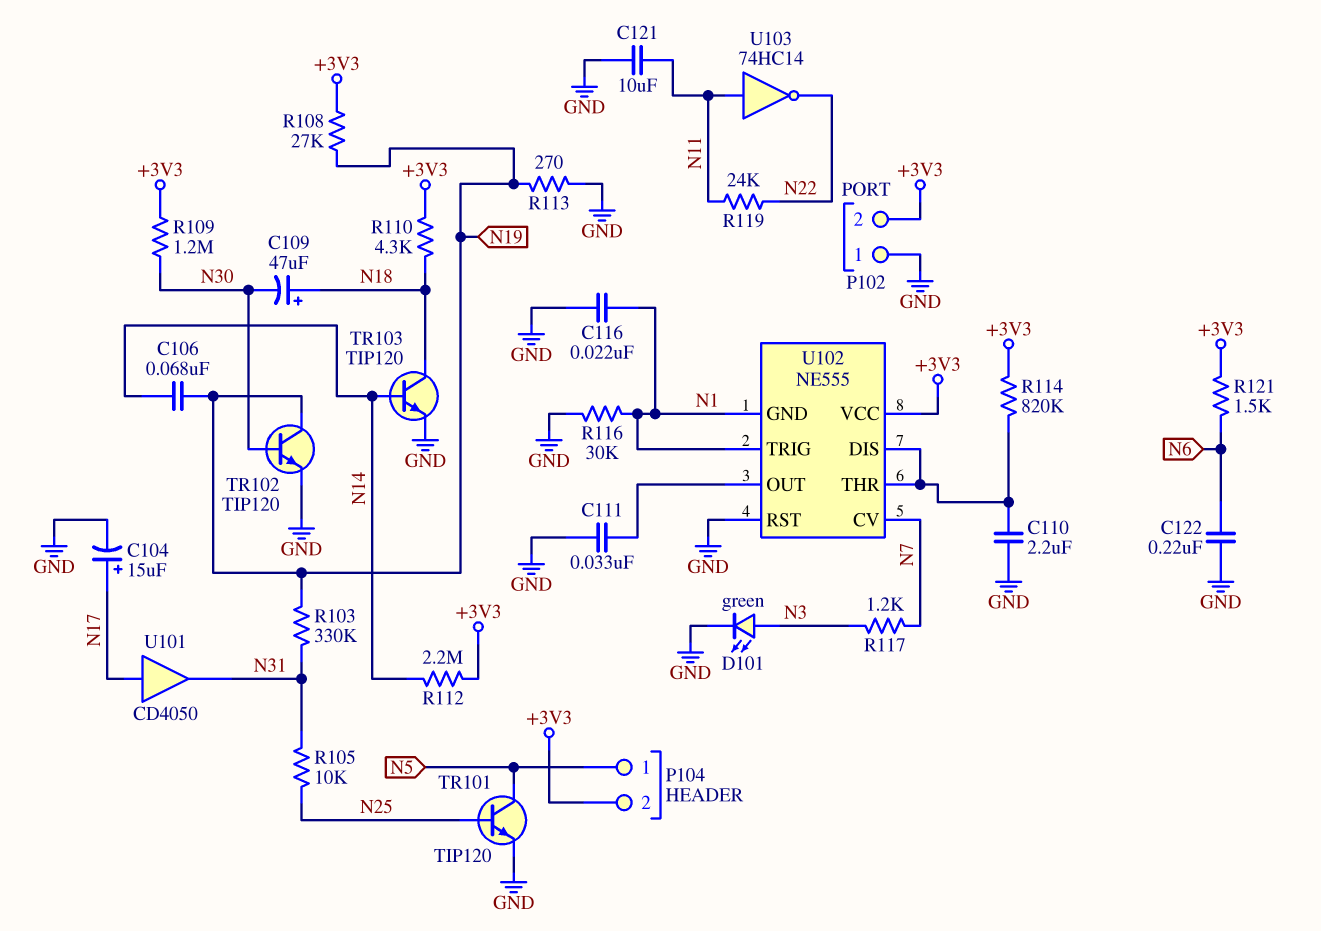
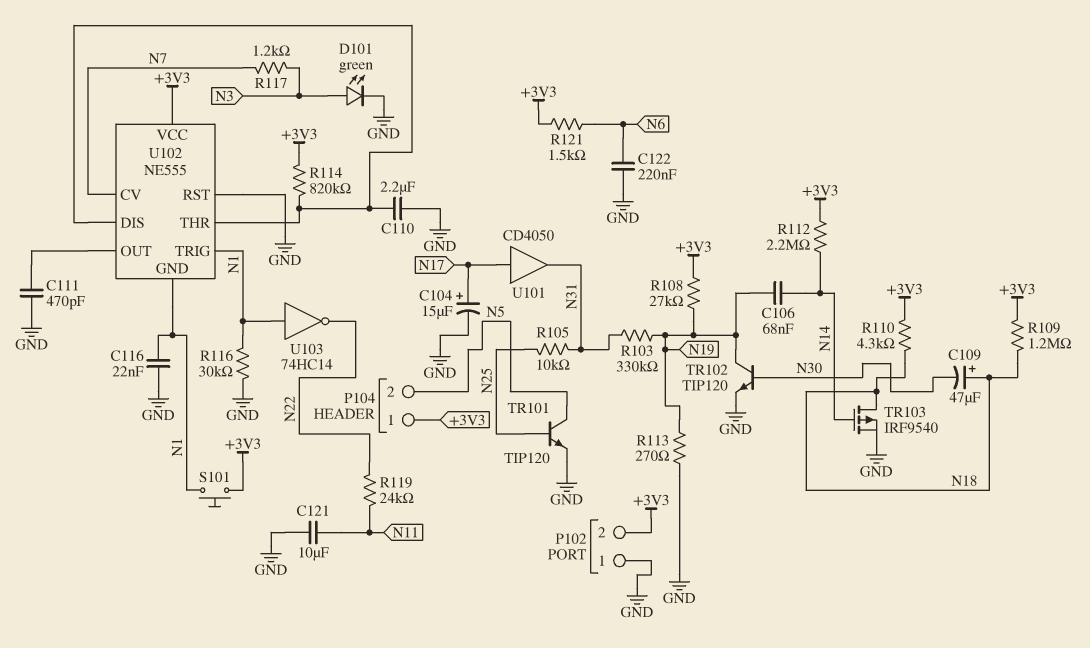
C111: 33nF (GND, U102/OUT) -> 470pF (GND, U102/OUT)
P104 pin 1: N5 -> +3V3
P104 pin 2: +3V3 -> N5
R109: 1.2M (+3V3, N30) -> 1.2M (+3V3, N18)
S101: none -> button (+3V3, N1)
TR103: NPN TIP120 (B N14, C N18, E GND) -> PMOS IRF9540 (G N14, D N18, S GND)
U103: NOT 74HC14 (in N11, out N22) -> NOT 74HC14 (in N1, out N22)

